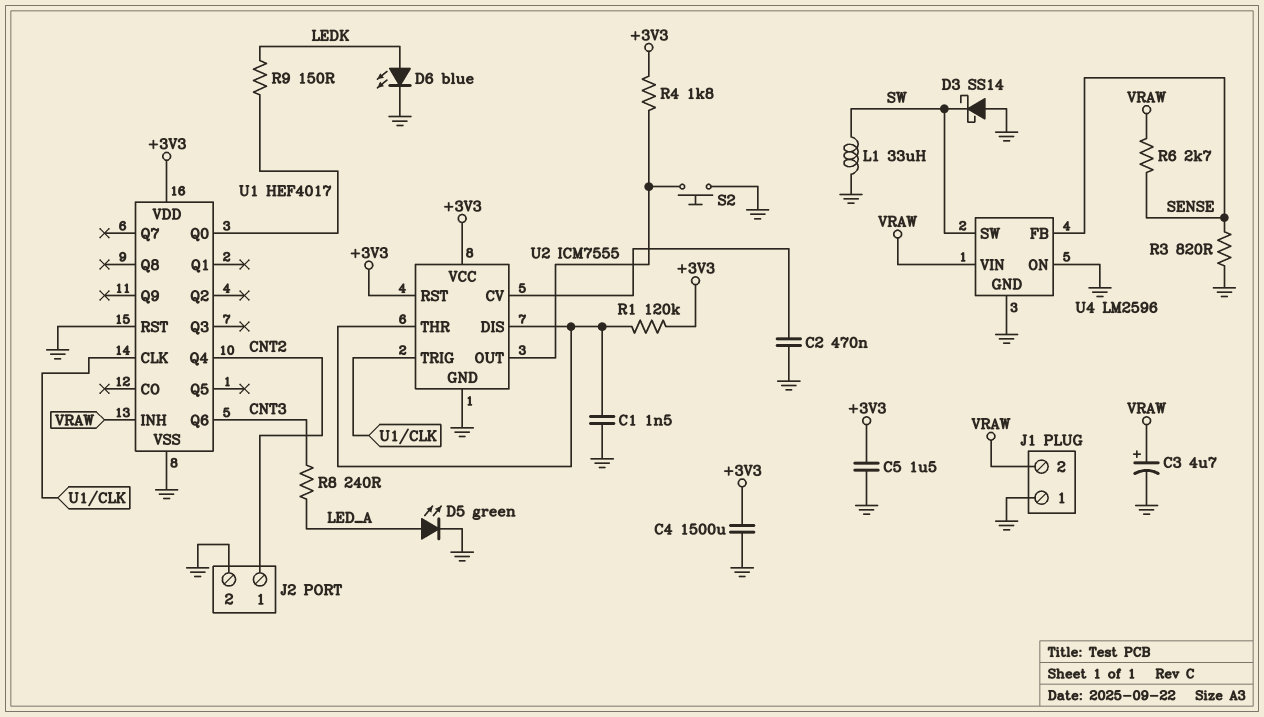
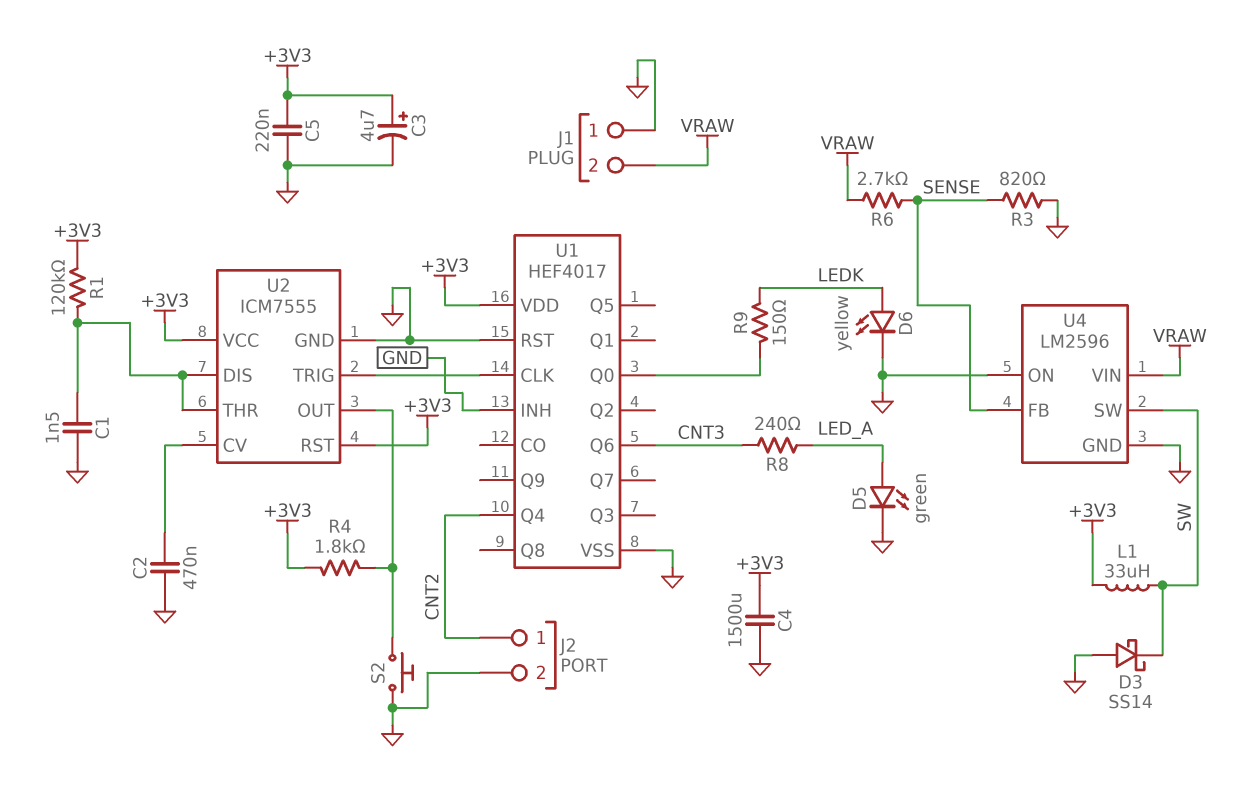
C3: 4.7uF (plus VRAW, minus GND) -> 4.7uF (plus +3V3, minus GND)
C5: 1.5uF (+3V3, GND) -> 220nF (+3V3, GND)
D6: LED blue (A LEDK, K GND) -> LED yellow (A LEDK, K GND)
L1: 33uH (GND, SW) -> 33uH (+3V3, SW)
U1 pin INH: VRAW -> GND

